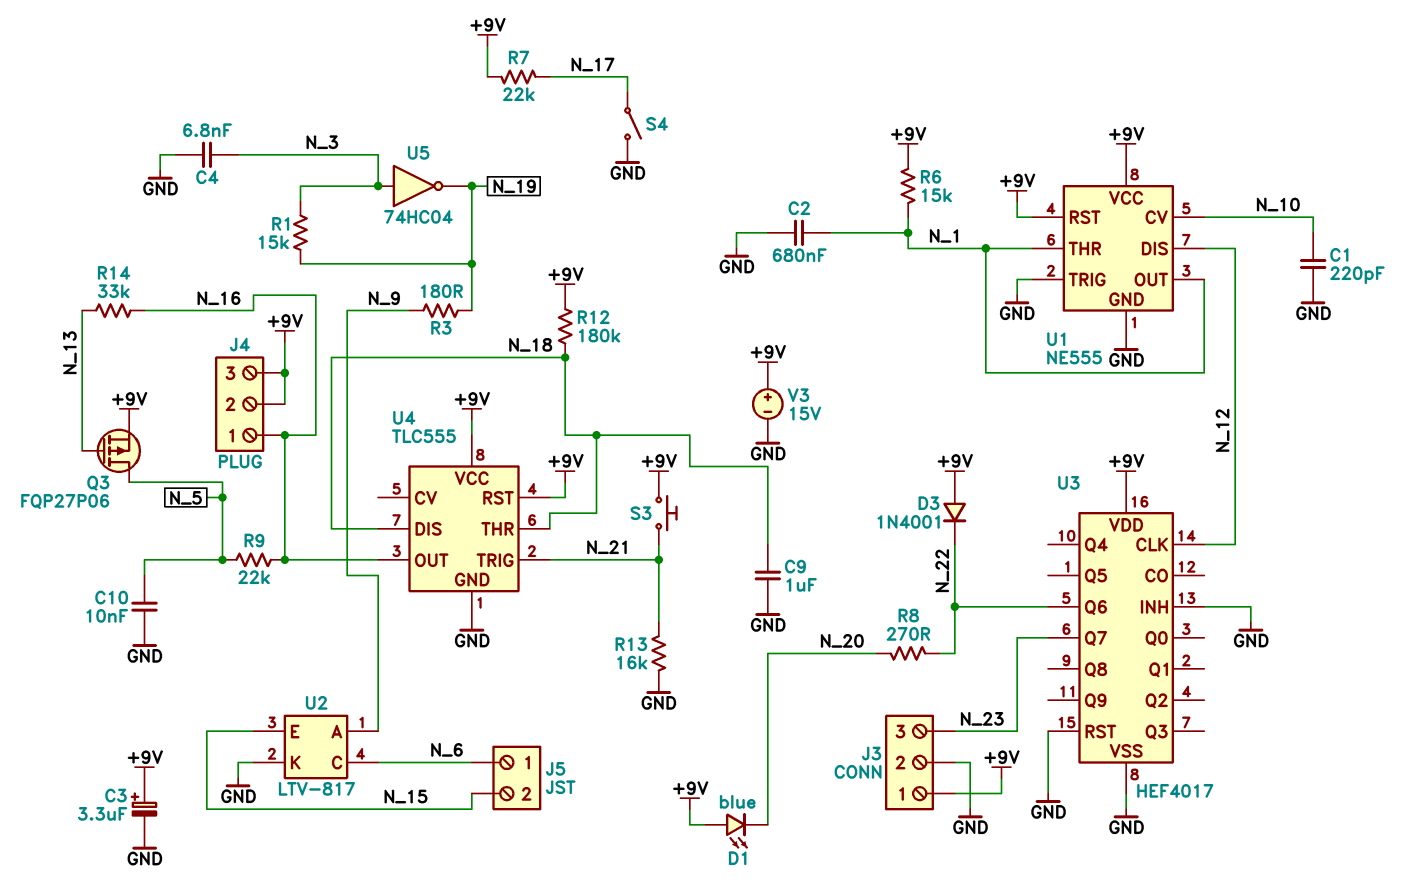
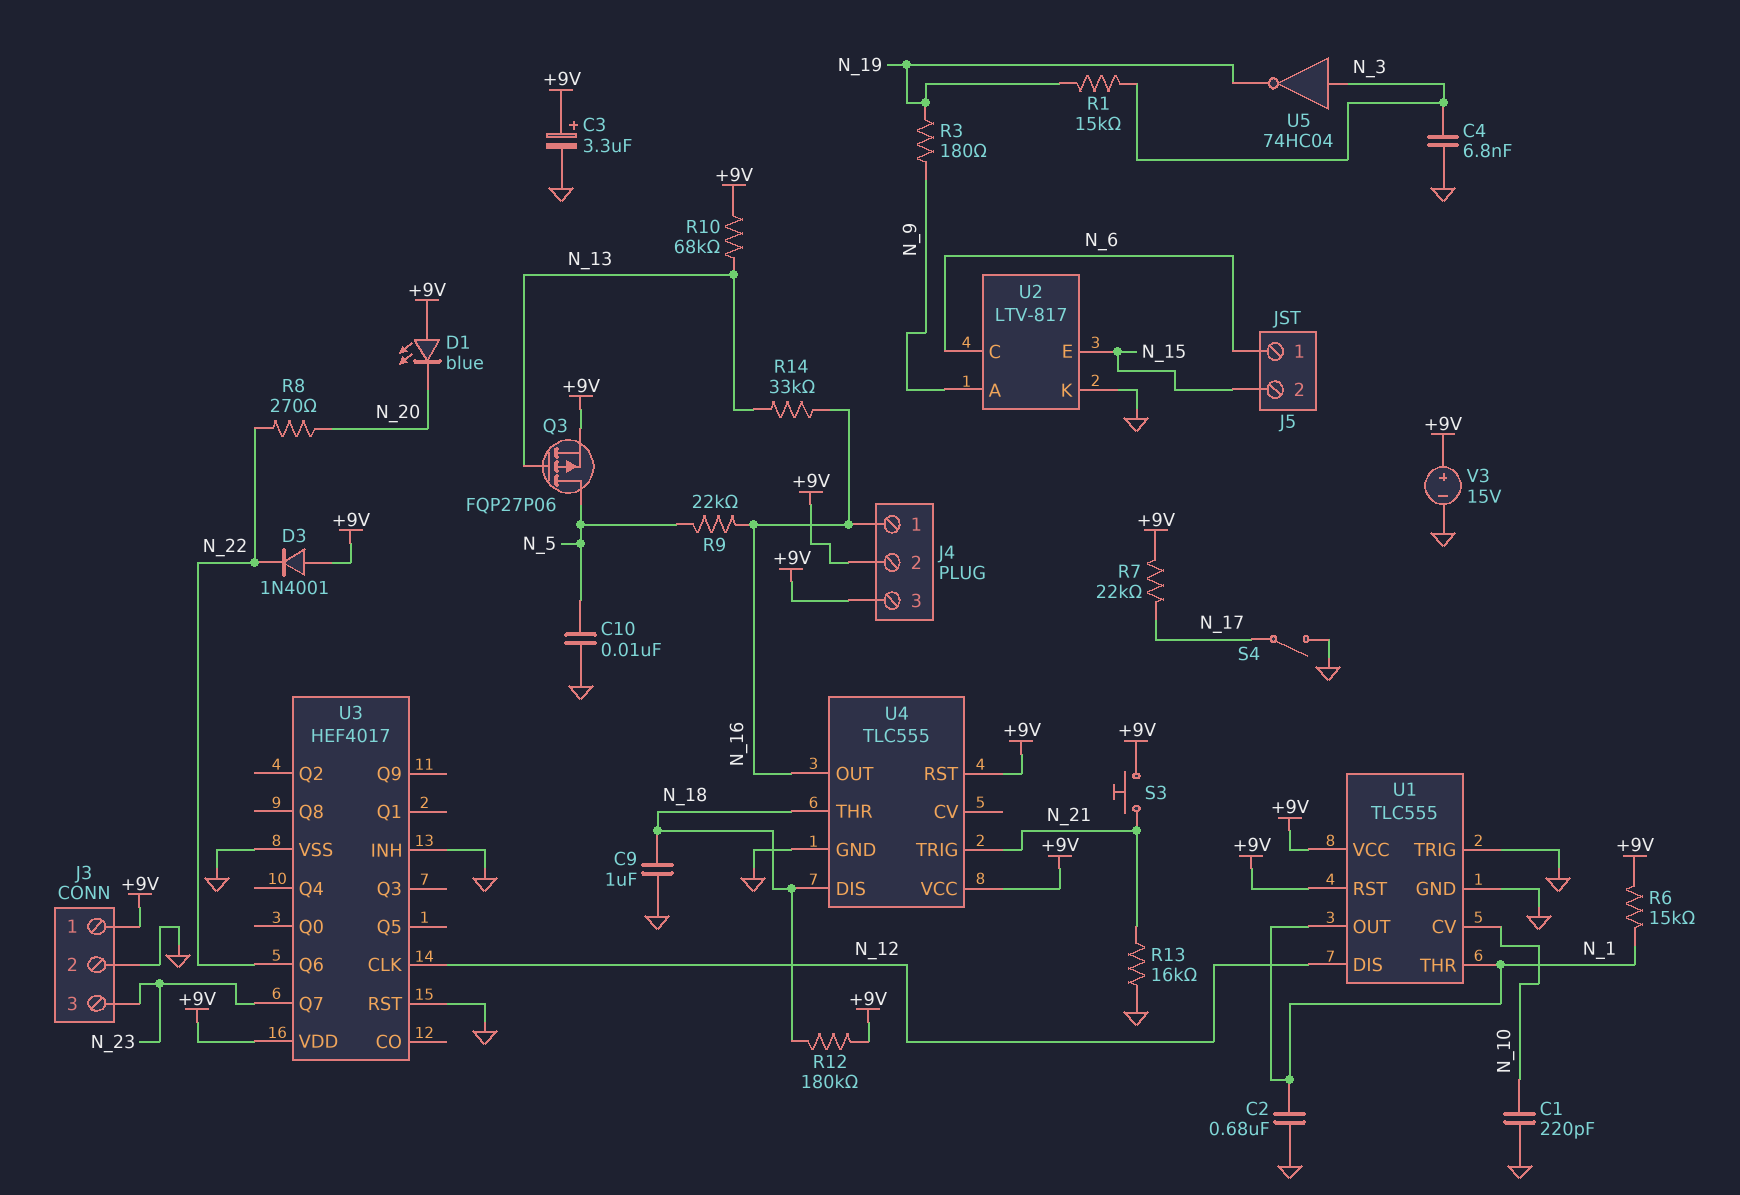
R10: none -> 68k (+9V, N_13)
U1: NE555 -> TLC555

